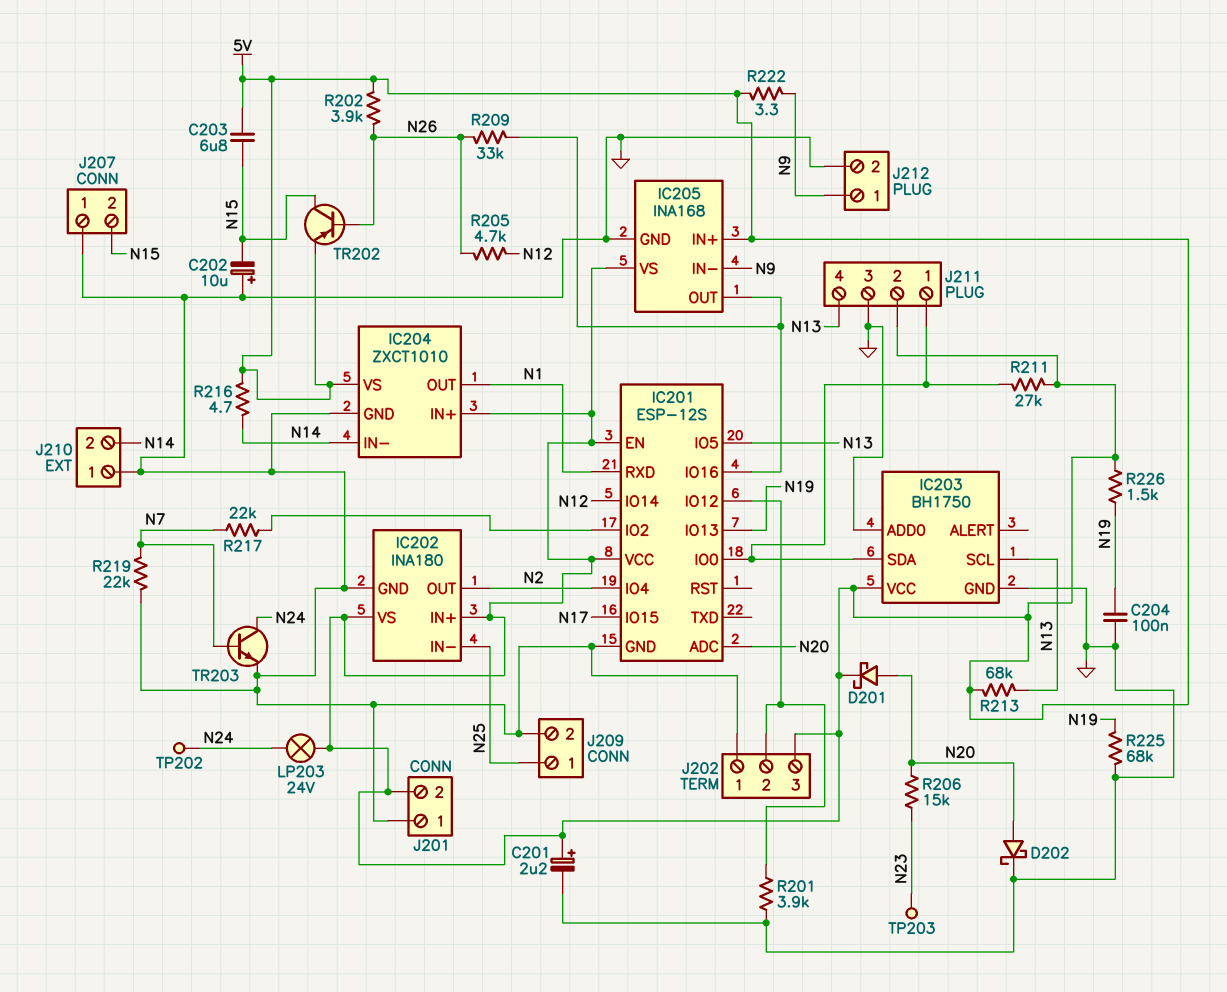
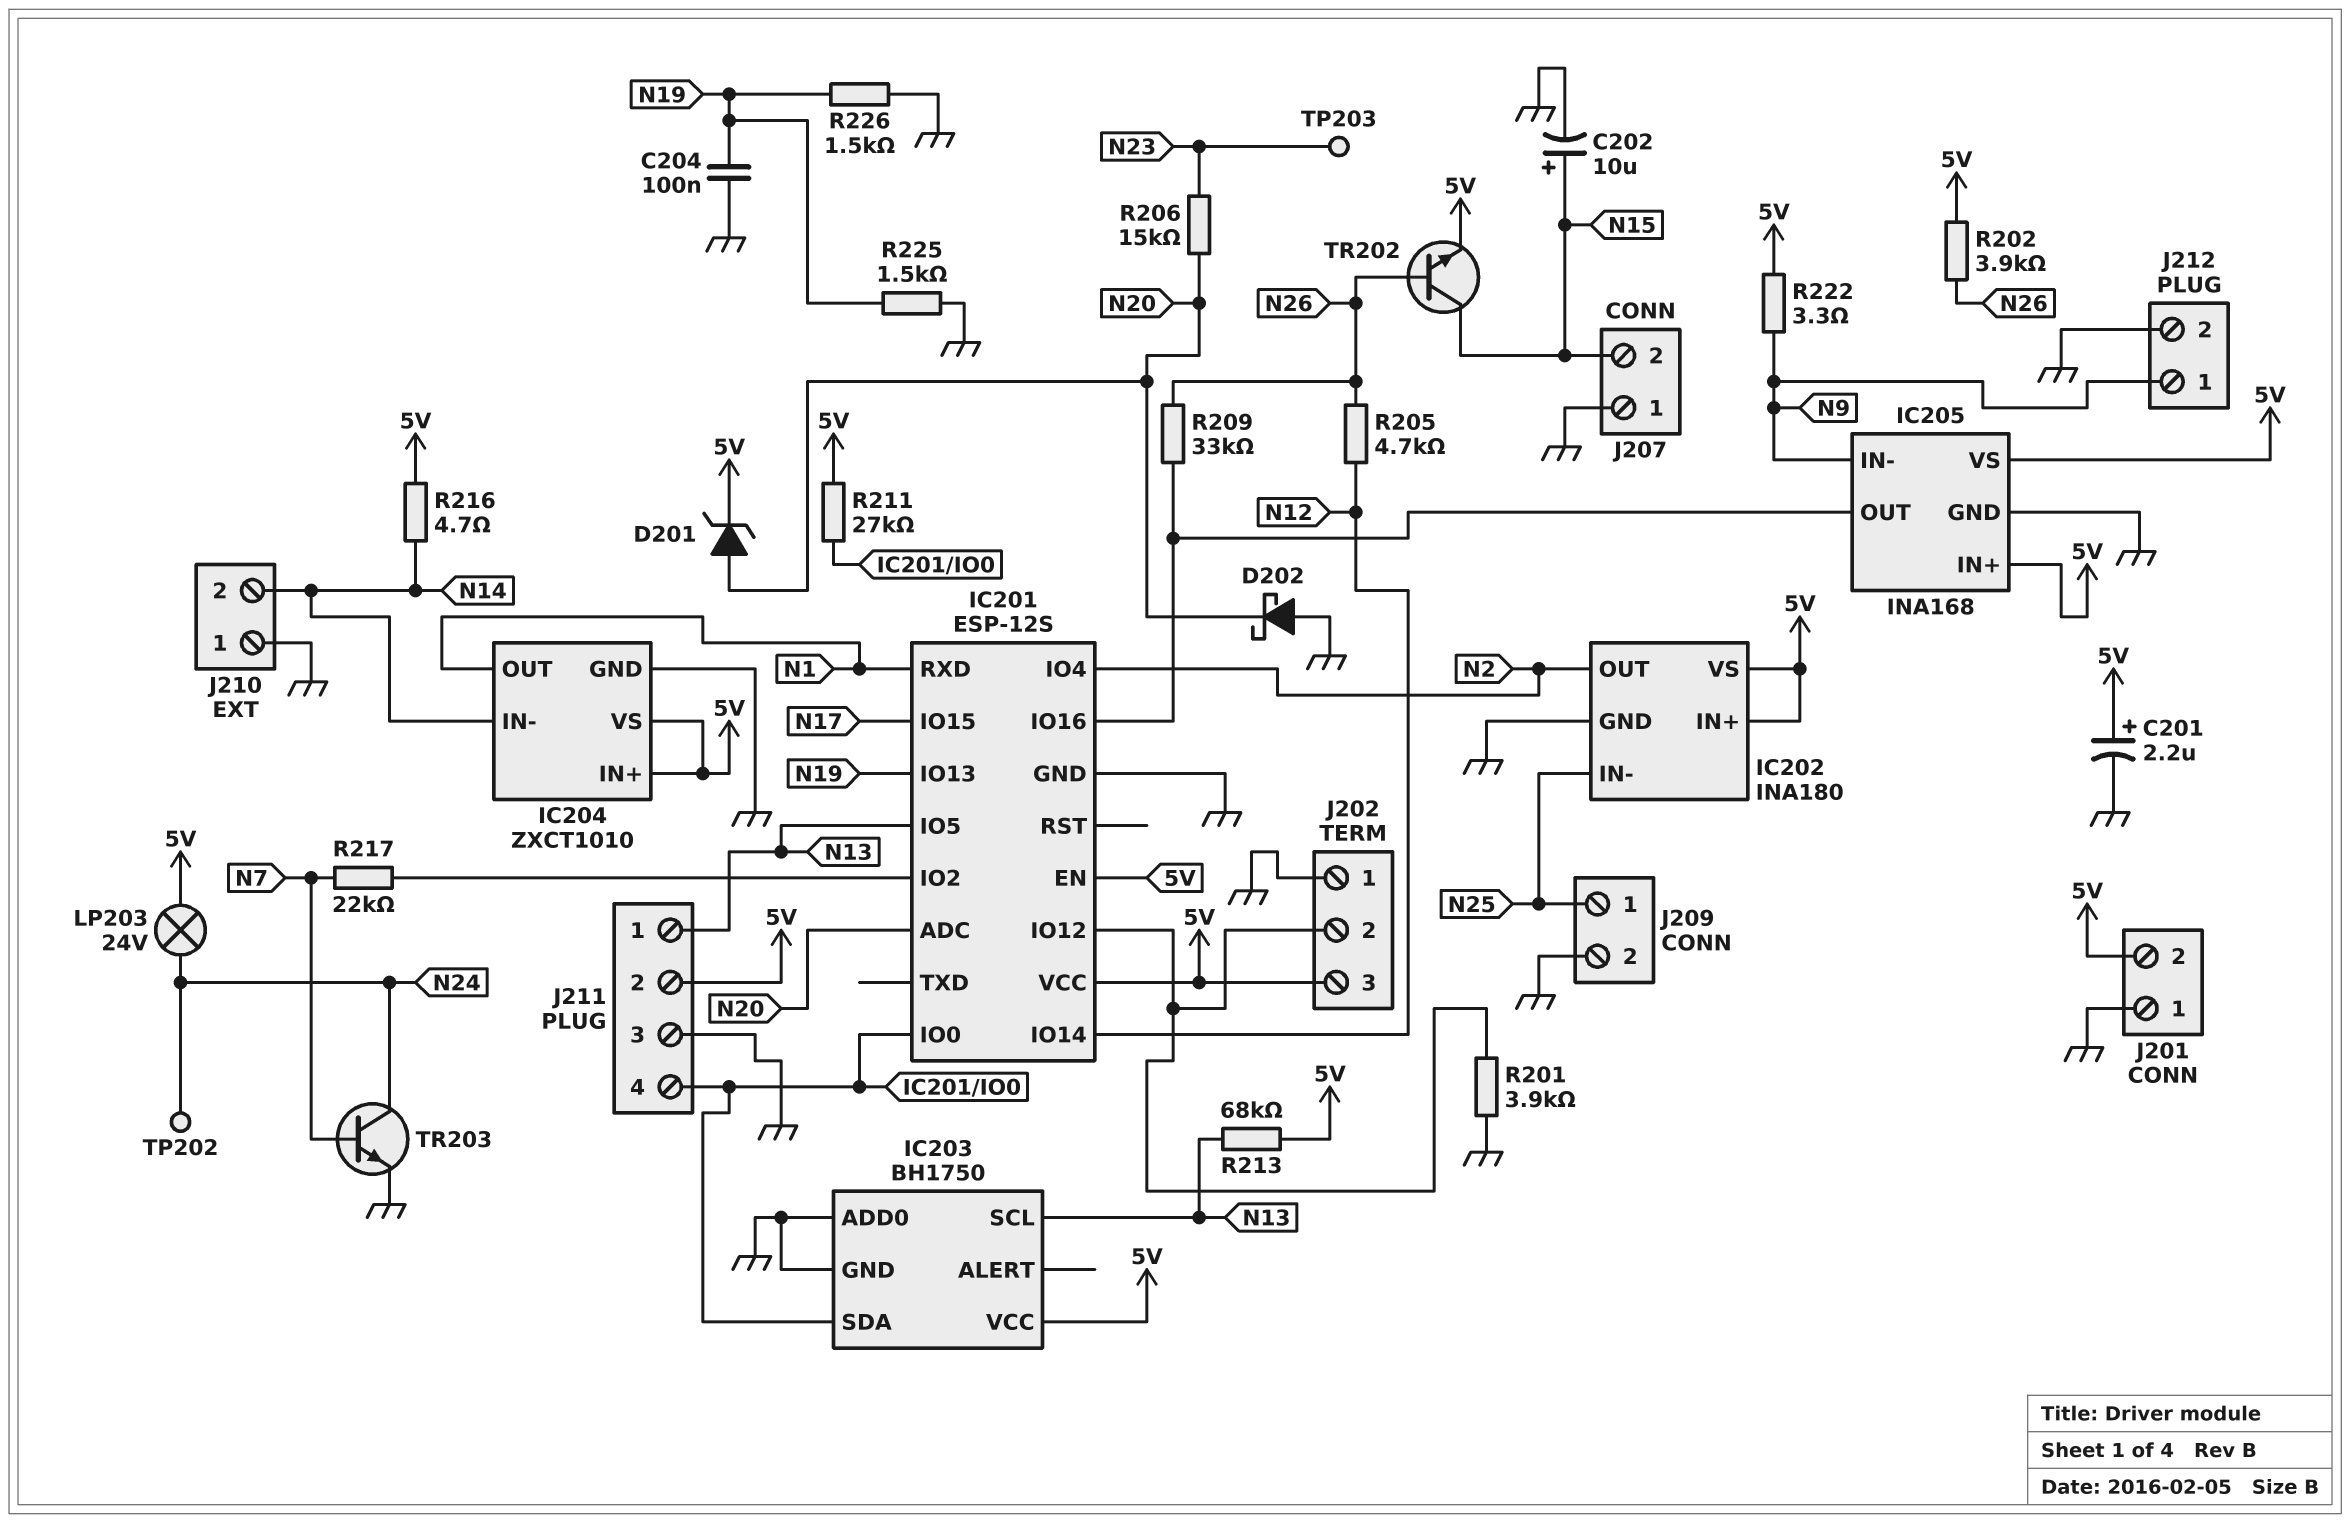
C202: 10uF (plus GND, minus N15) -> 10uF (plus N15, minus GND)
C203: 6.8uF (5V, N15) -> none
D201: schottky (A N20, K 5V) -> zener (A N20, K 5V)
D202: schottky (A N20, K GND) -> schottky (A GND, K N20)
J211 pin 1: IC201/IO0 -> N13
J211 pin 4: N13 -> IC201/IO0
R219: 22k (GND, N7) -> none
R225: 68k (GND, N19) -> 1.5k (GND, N19)
R226: 1.5k (5V, N19) -> 1.5k (GND, N19)
TR202: PNP (B N26, C N15, E 5V) -> NPN (B N26, C N15, E 5V)

